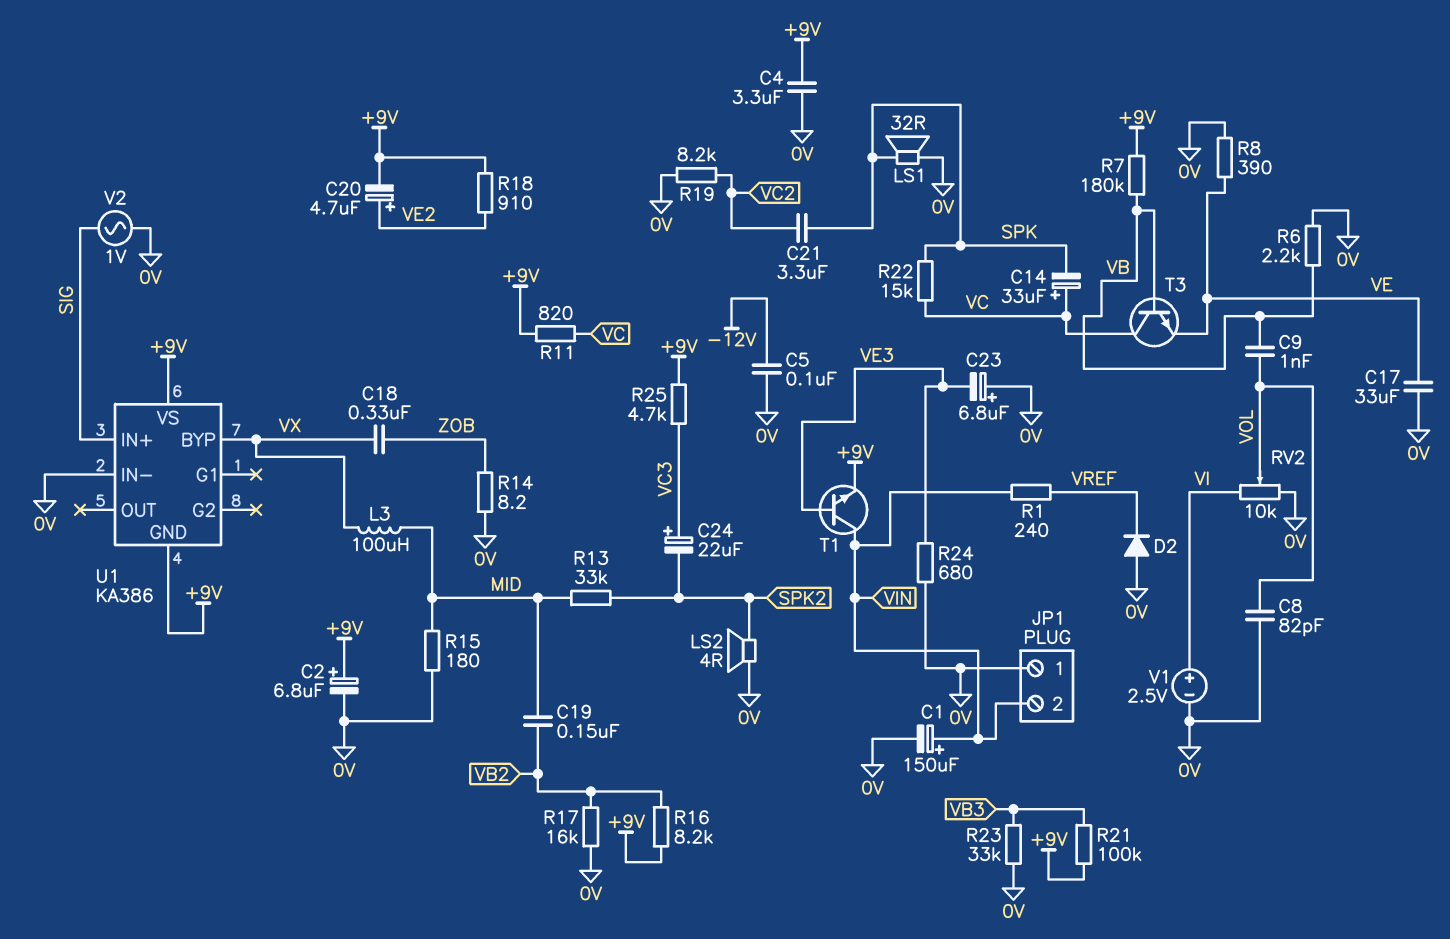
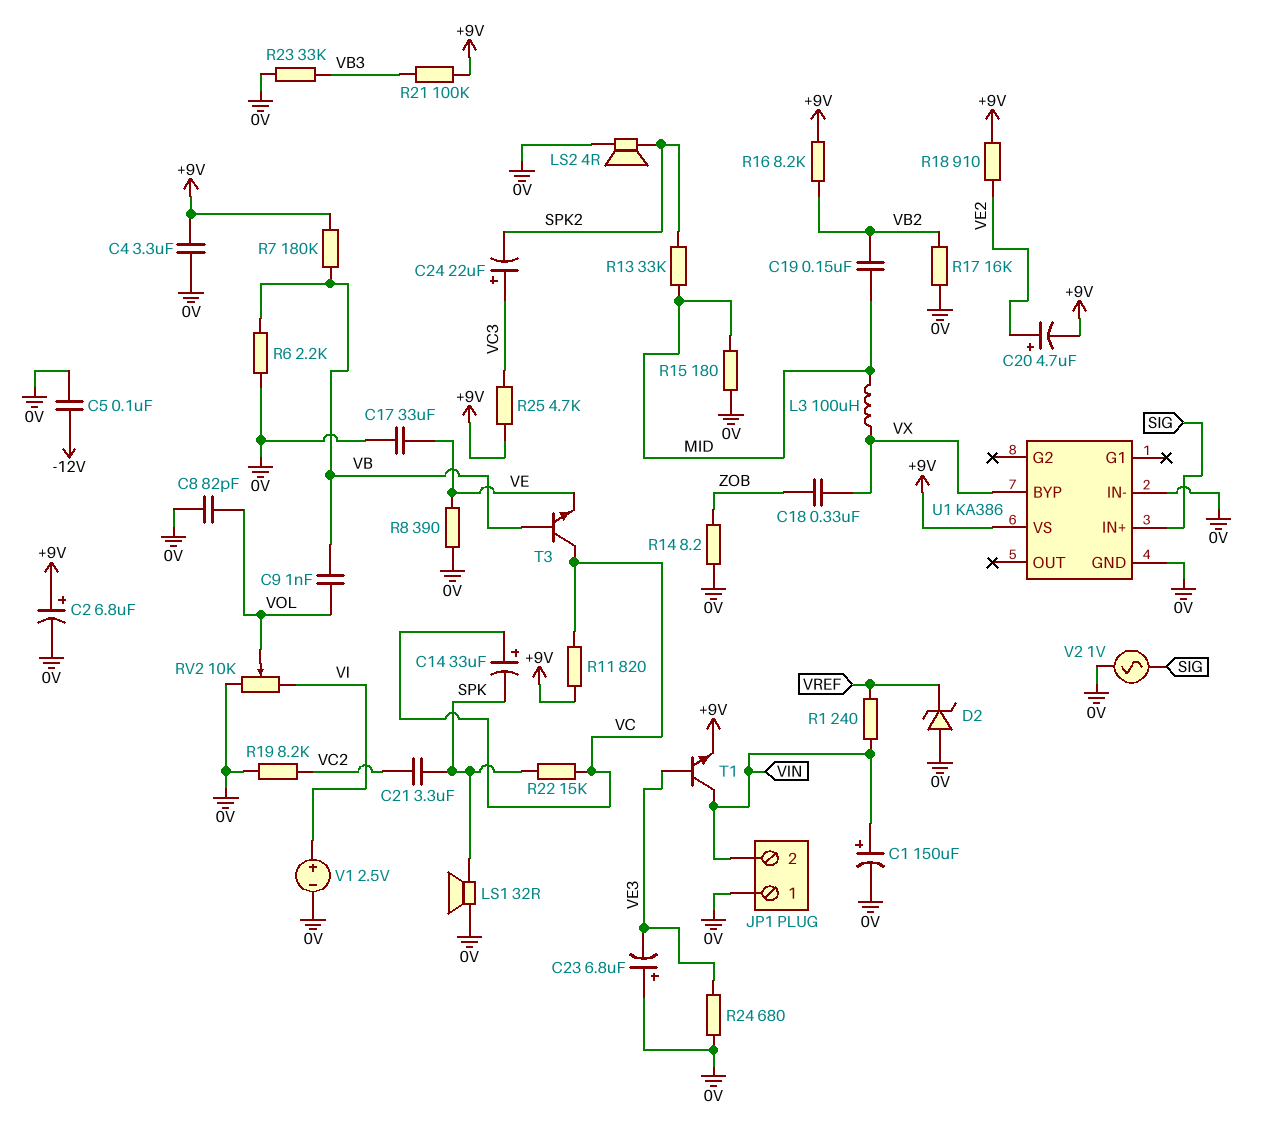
D2: diode (A 0V, K VREF) -> zener (A 0V, K VREF)
U1 pin GND: +9V -> 0V

